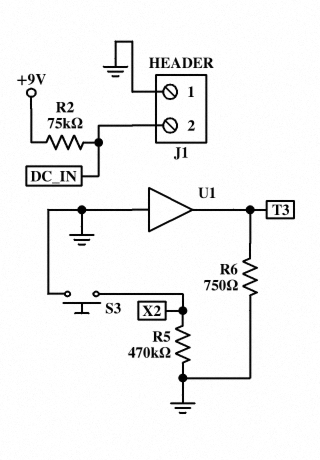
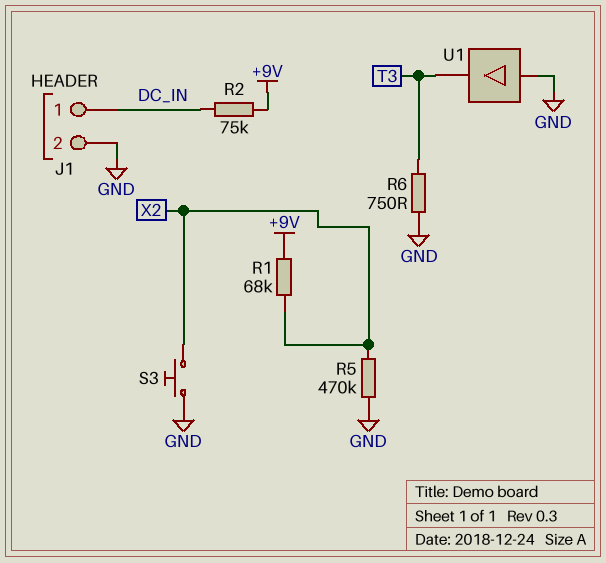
J1 pin 1: GND -> DC_IN
J1 pin 2: DC_IN -> GND
R1: none -> 68k (+9V, X2)

